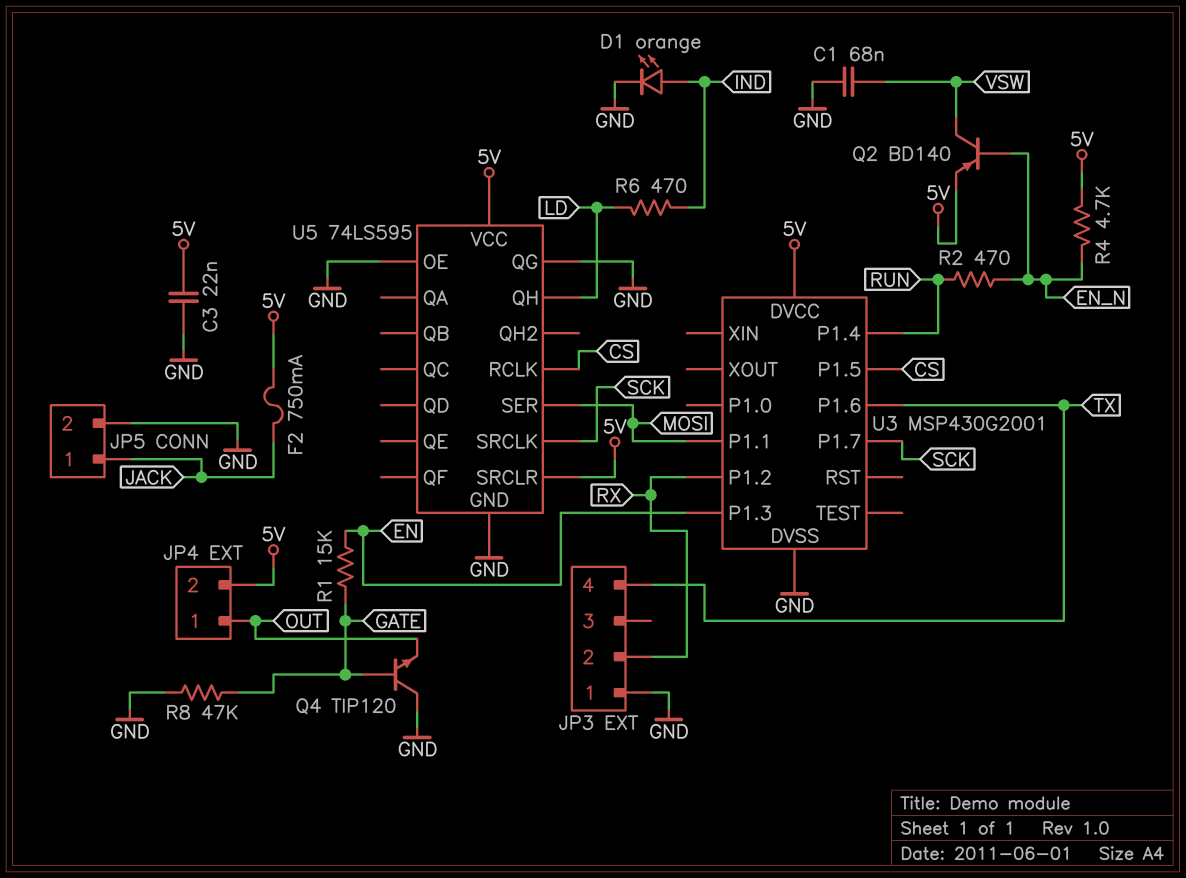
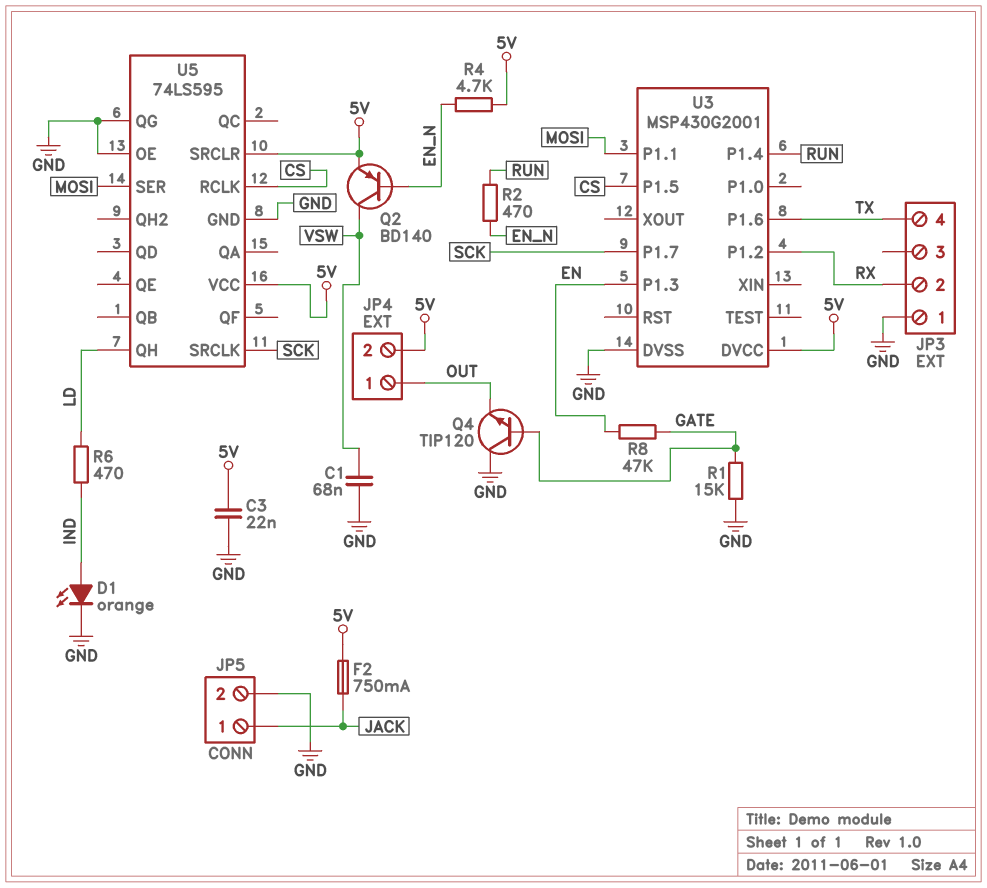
R1: 15k (EN, GATE) -> 15k (GATE, GND)
R8: 47k (GATE, GND) -> 47k (EN, GATE)

